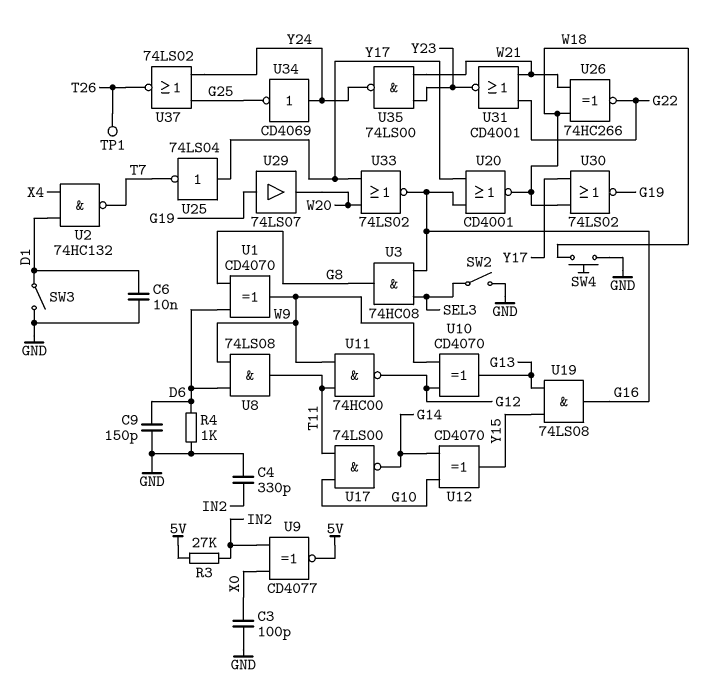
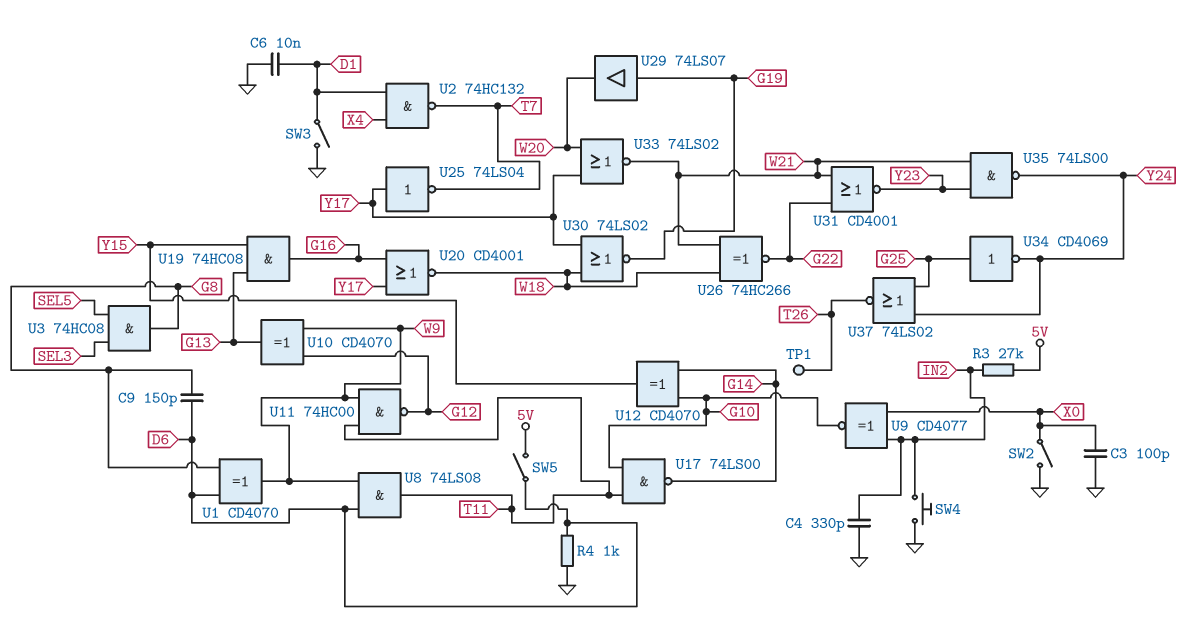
C9: 150pF (D6, GND) -> 150pF (D6, G8)
SW2: switch (GND, SEL3) -> switch (GND, X0)
SW4: button (GND, W18) -> button (GND, IN2)
SW5: none -> switch (5V, D6)
U3: AND 74HC08 (in G16, in SEL3, out G8) -> AND 74HC08 (in SEL3, in SEL5, out G8)
U9: XNOR CD4077 (in IN2, in X0, out 5V) -> XNOR CD4077 (in IN2, in X0, out G10)
U19: AND 74LS08 (in G13, in Y15, out G16) -> AND 74HC08 (in G13, in Y15, out G16)
U33: NOR 74LS02 (in W20, in Y17, out G16) -> NOR 74LS02 (in W20, in Y17, out W21)
U34: NOT CD4069 (in Y24, out G25) -> NOT CD4069 (in G25, out Y24)

